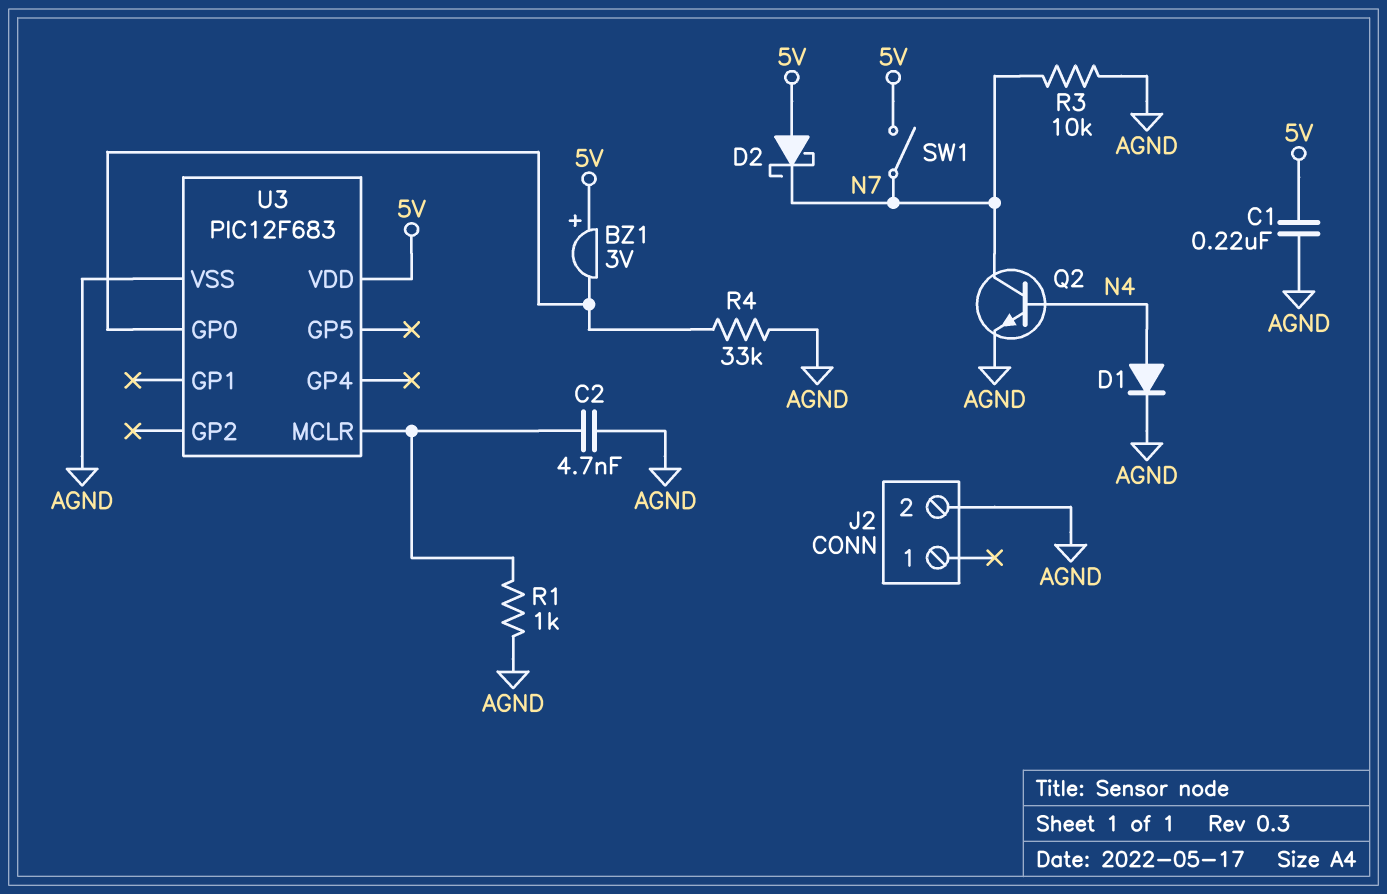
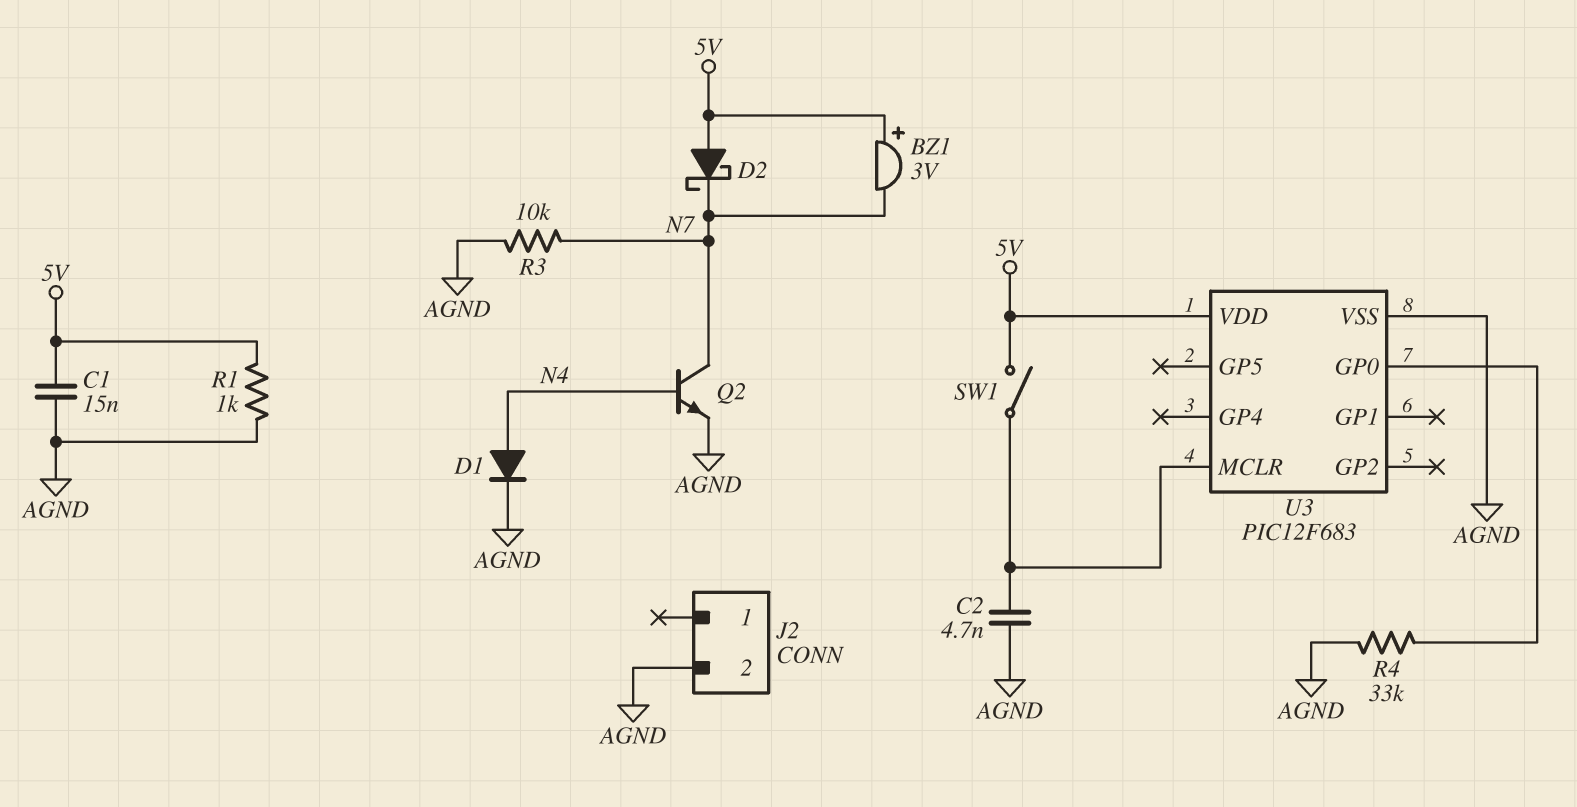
BZ1: buzzer 3V (plus 5V, minus U3/GP0) -> buzzer 3V (plus 5V, minus N7)
C1: 220nF (5V, AGND) -> 15nF (5V, AGND)
R1: 1k (AGND, U3/MCLR) -> 1k (5V, AGND)
SW1: switch (5V, N7) -> switch (5V, U3/MCLR)

